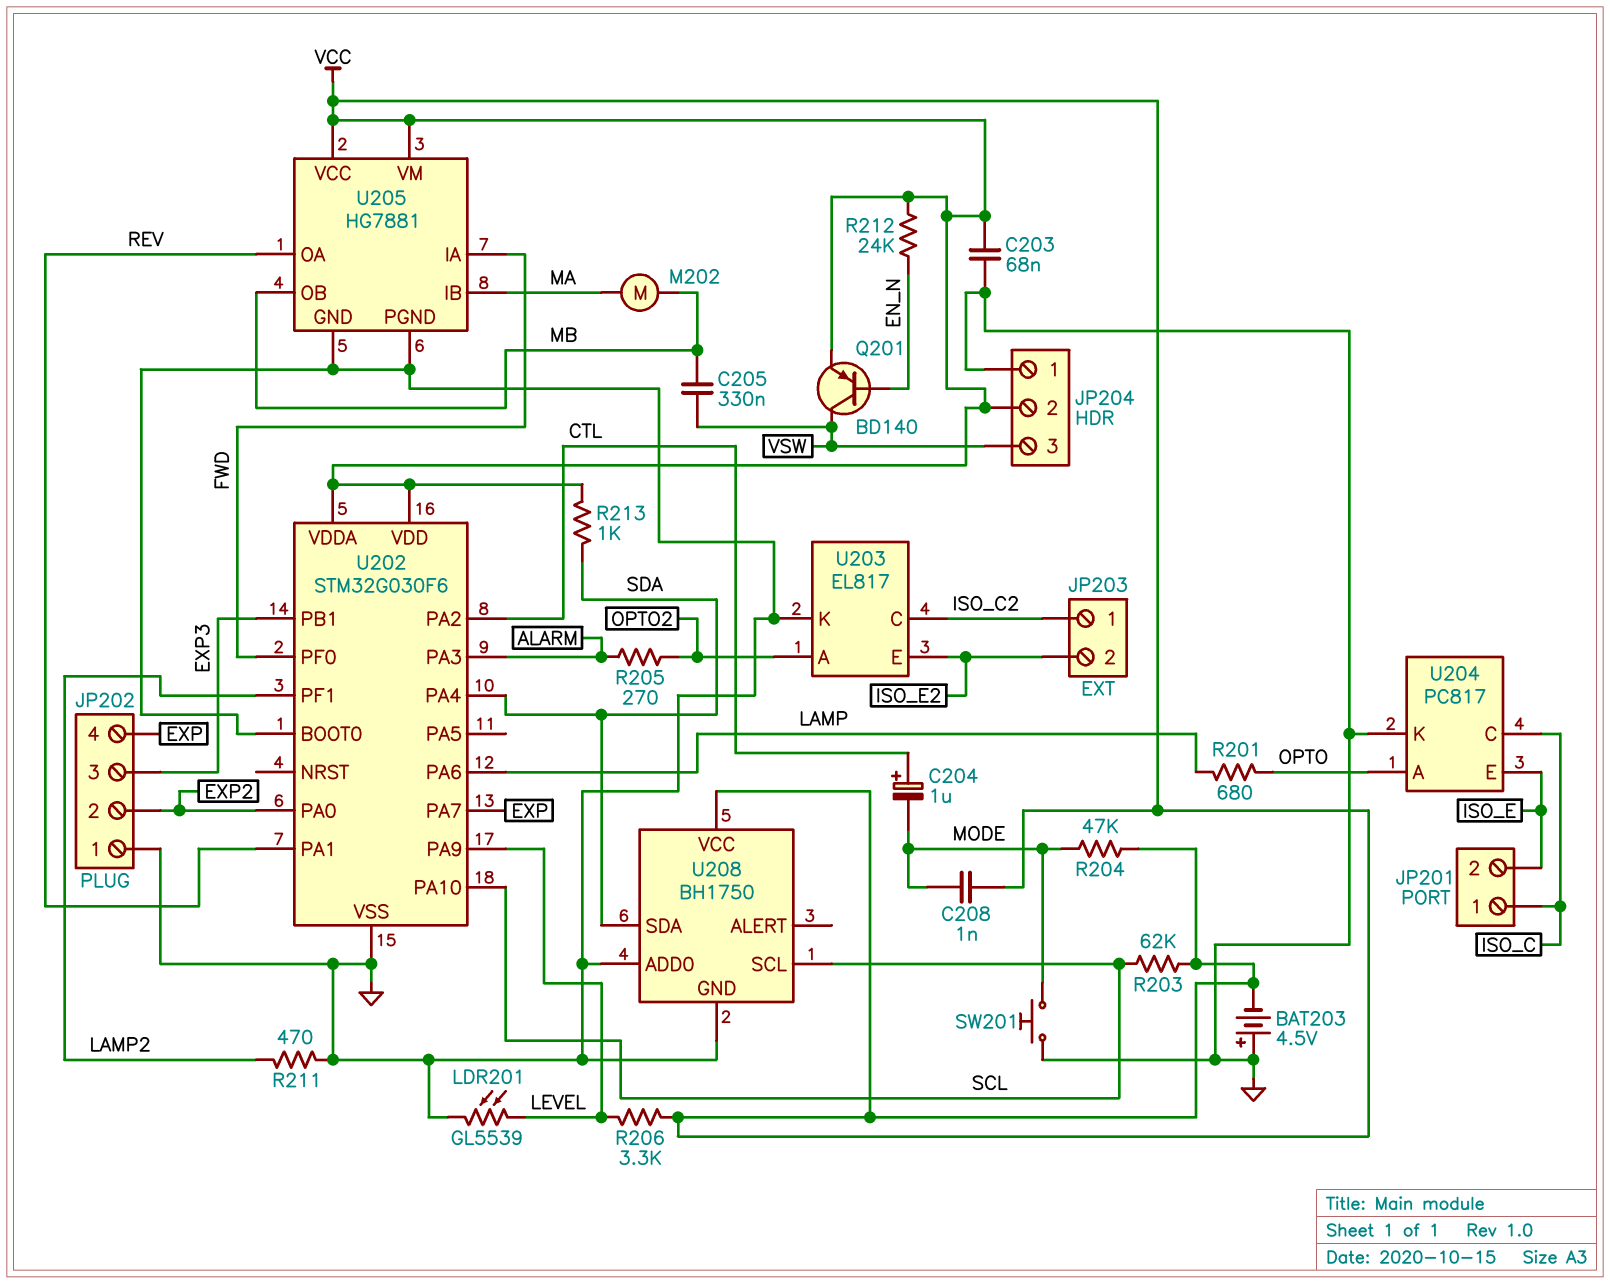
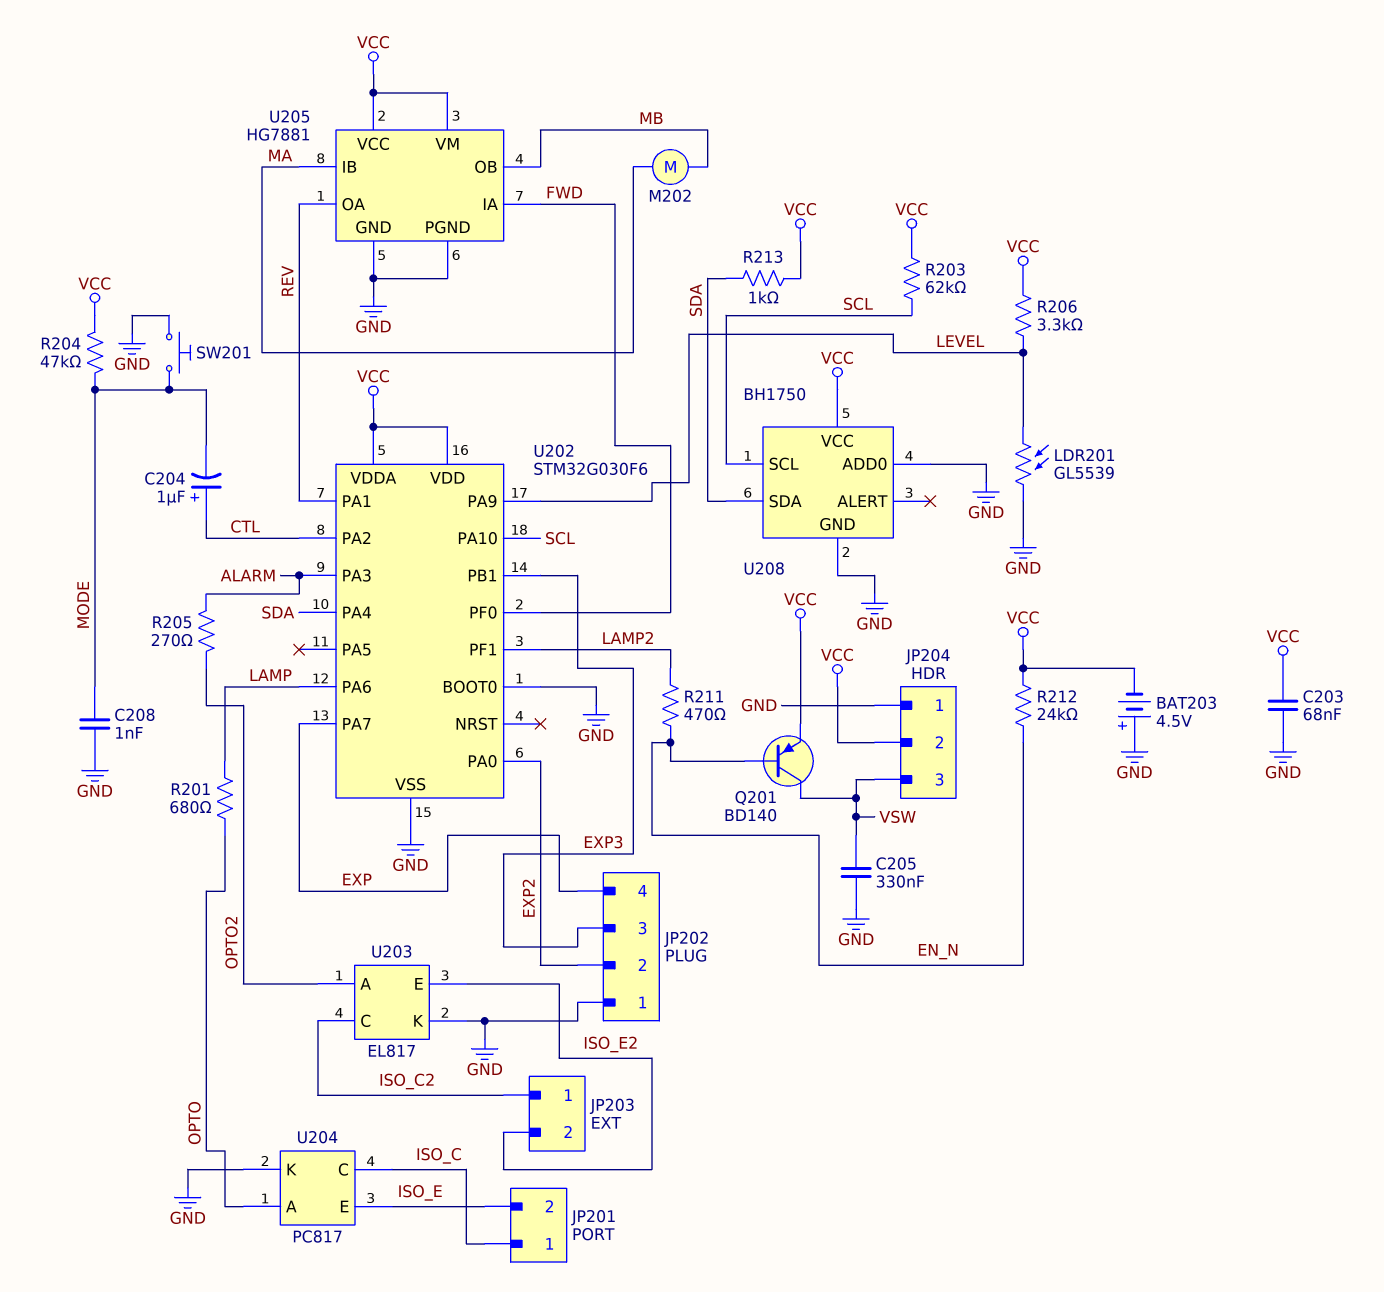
C205: 330nF (MB, VSW) -> 330nF (GND, VSW)
C208: 1nF (MODE, VCC) -> 1nF (GND, MODE)
R211: 470 (GND, LAMP2) -> 470 (EN_N, LAMP2)

